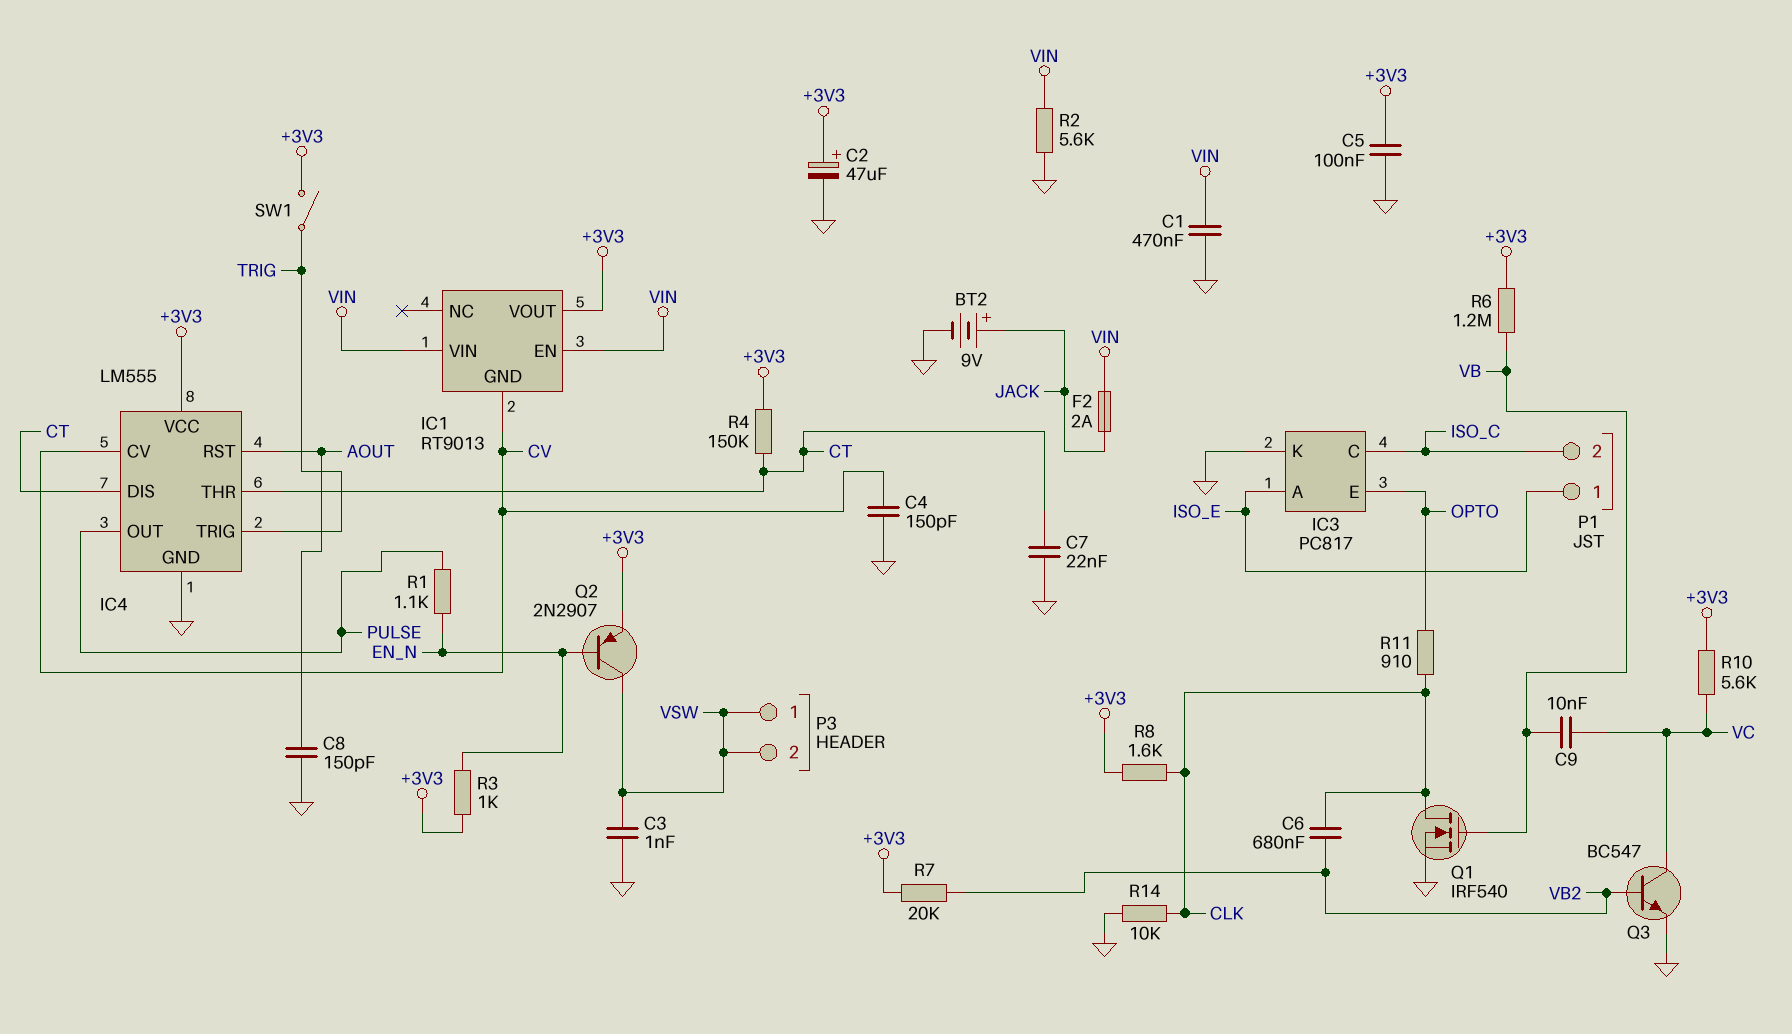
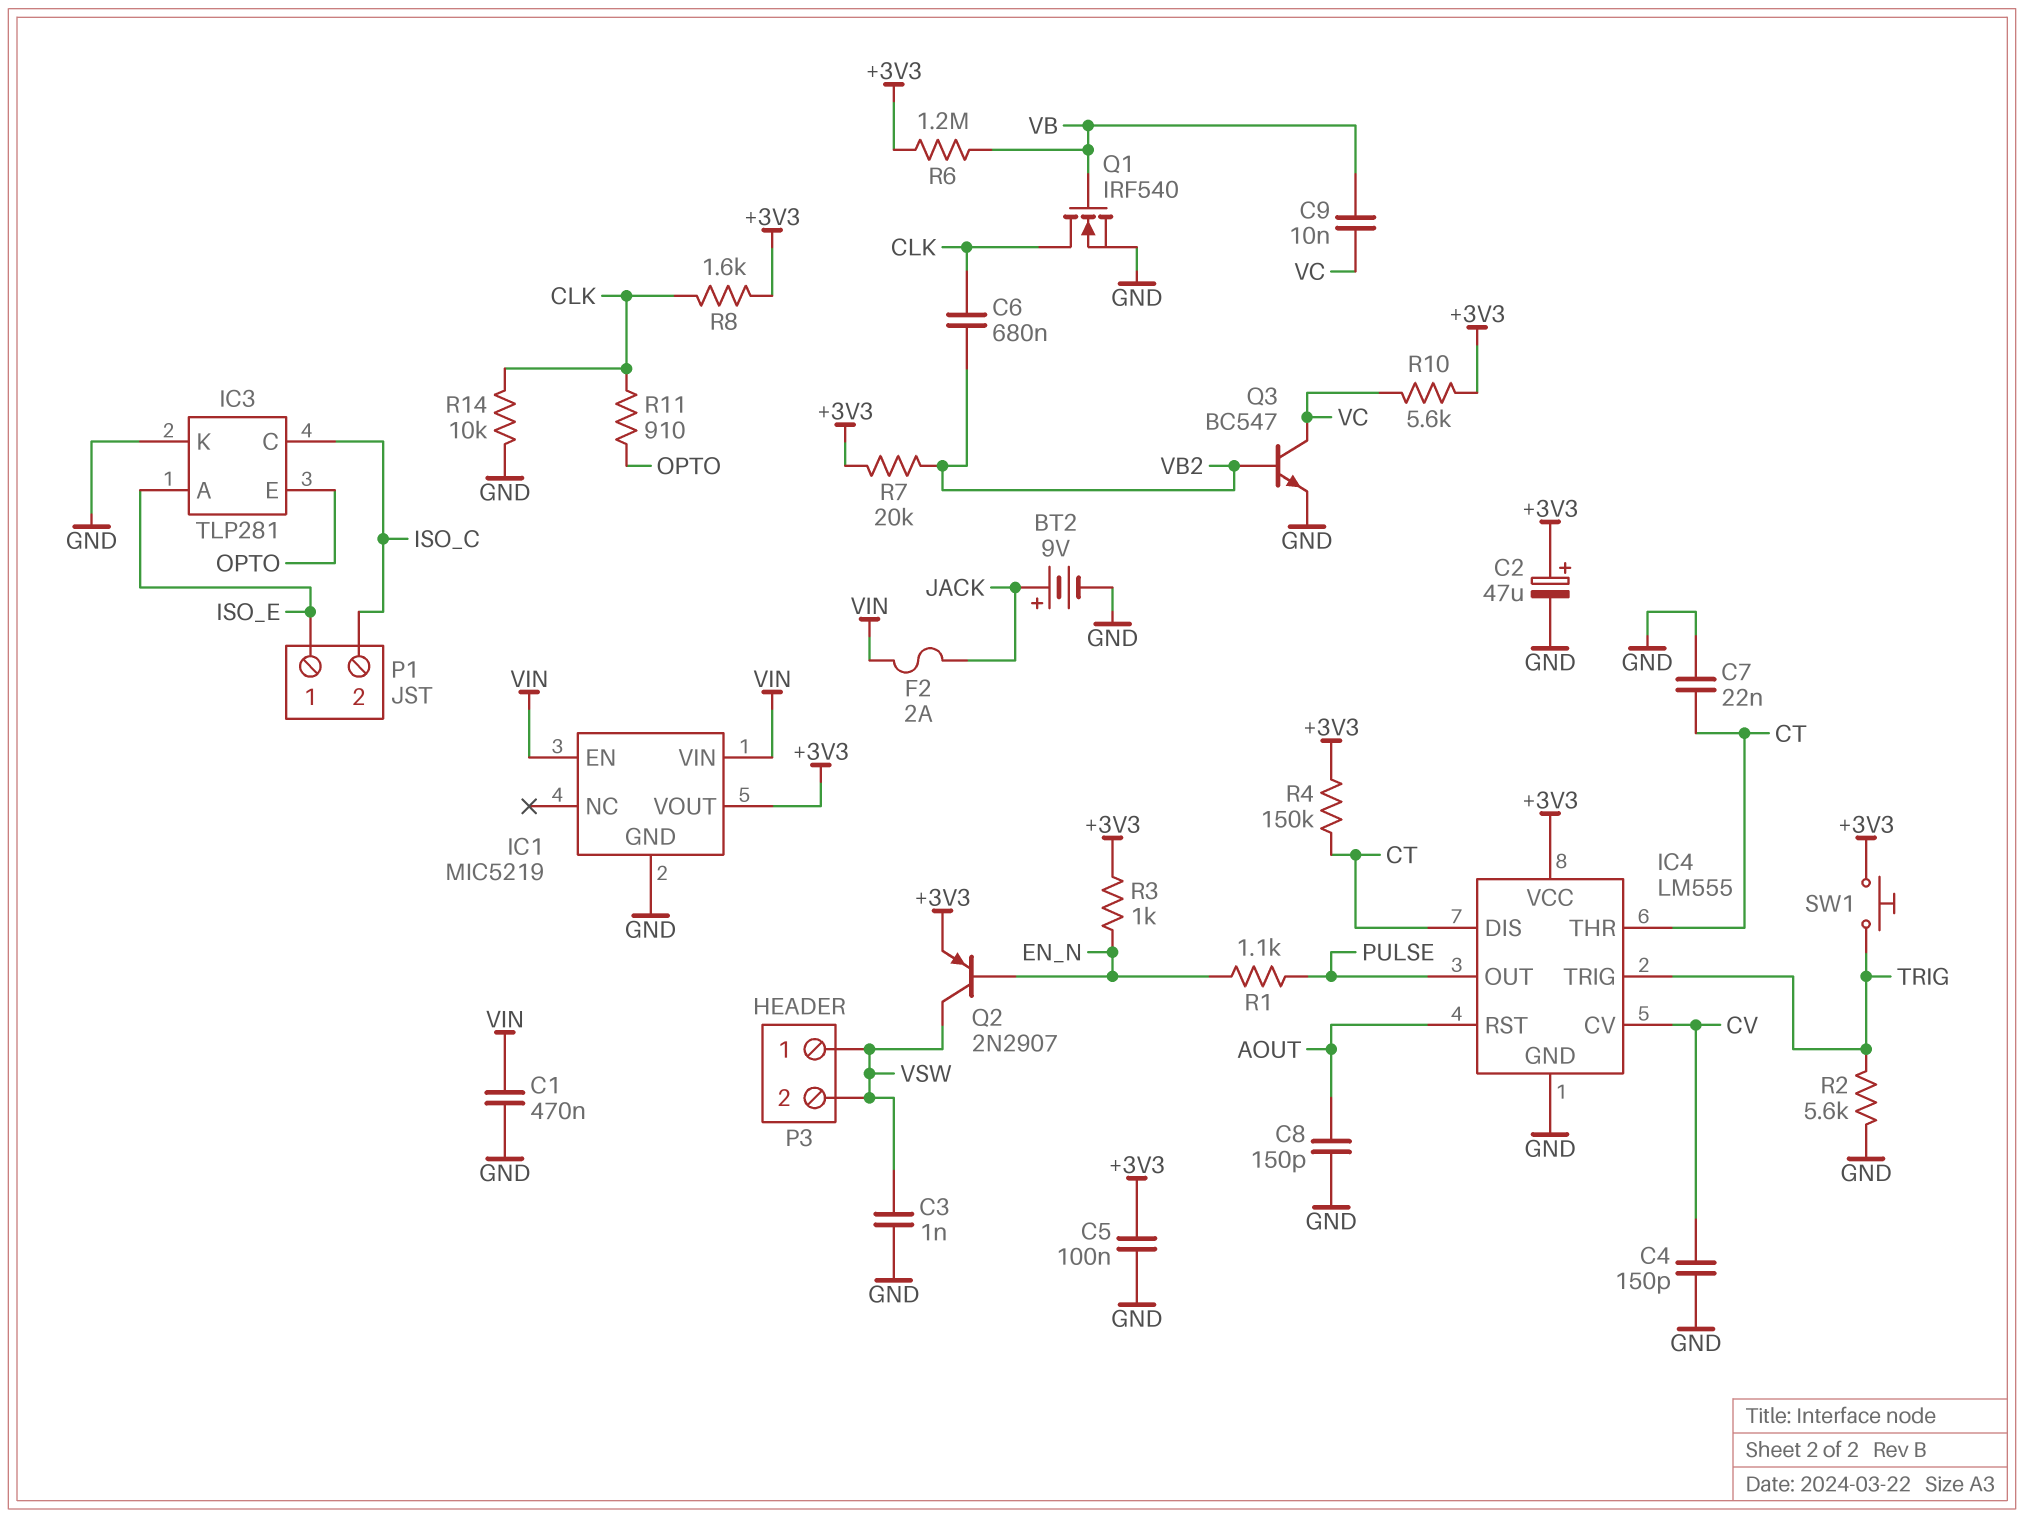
IC1: RT9013 -> MIC5219
IC1 pin GND: CV -> GND
IC3: PC817 -> TLP281
R2: 5.6k (GND, VIN) -> 5.6k (GND, TRIG)
SW1: switch (+3V3, TRIG) -> button (+3V3, TRIG)

